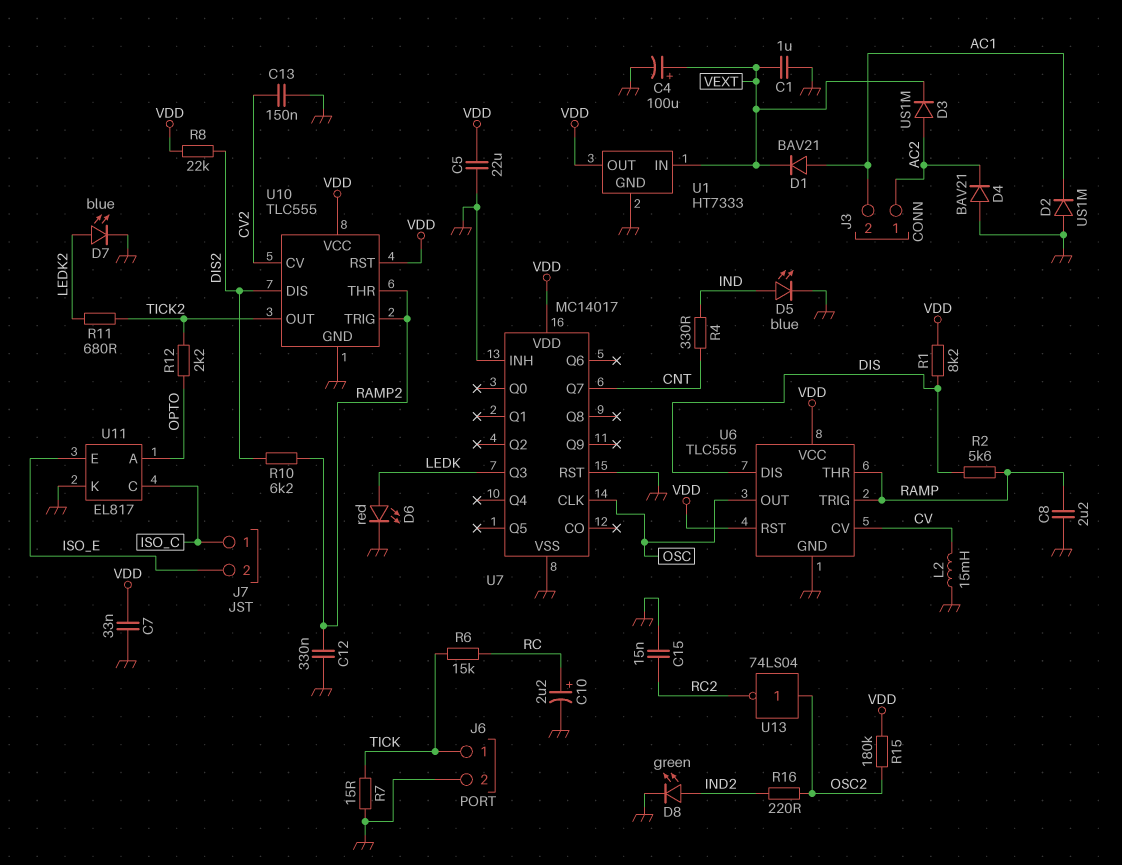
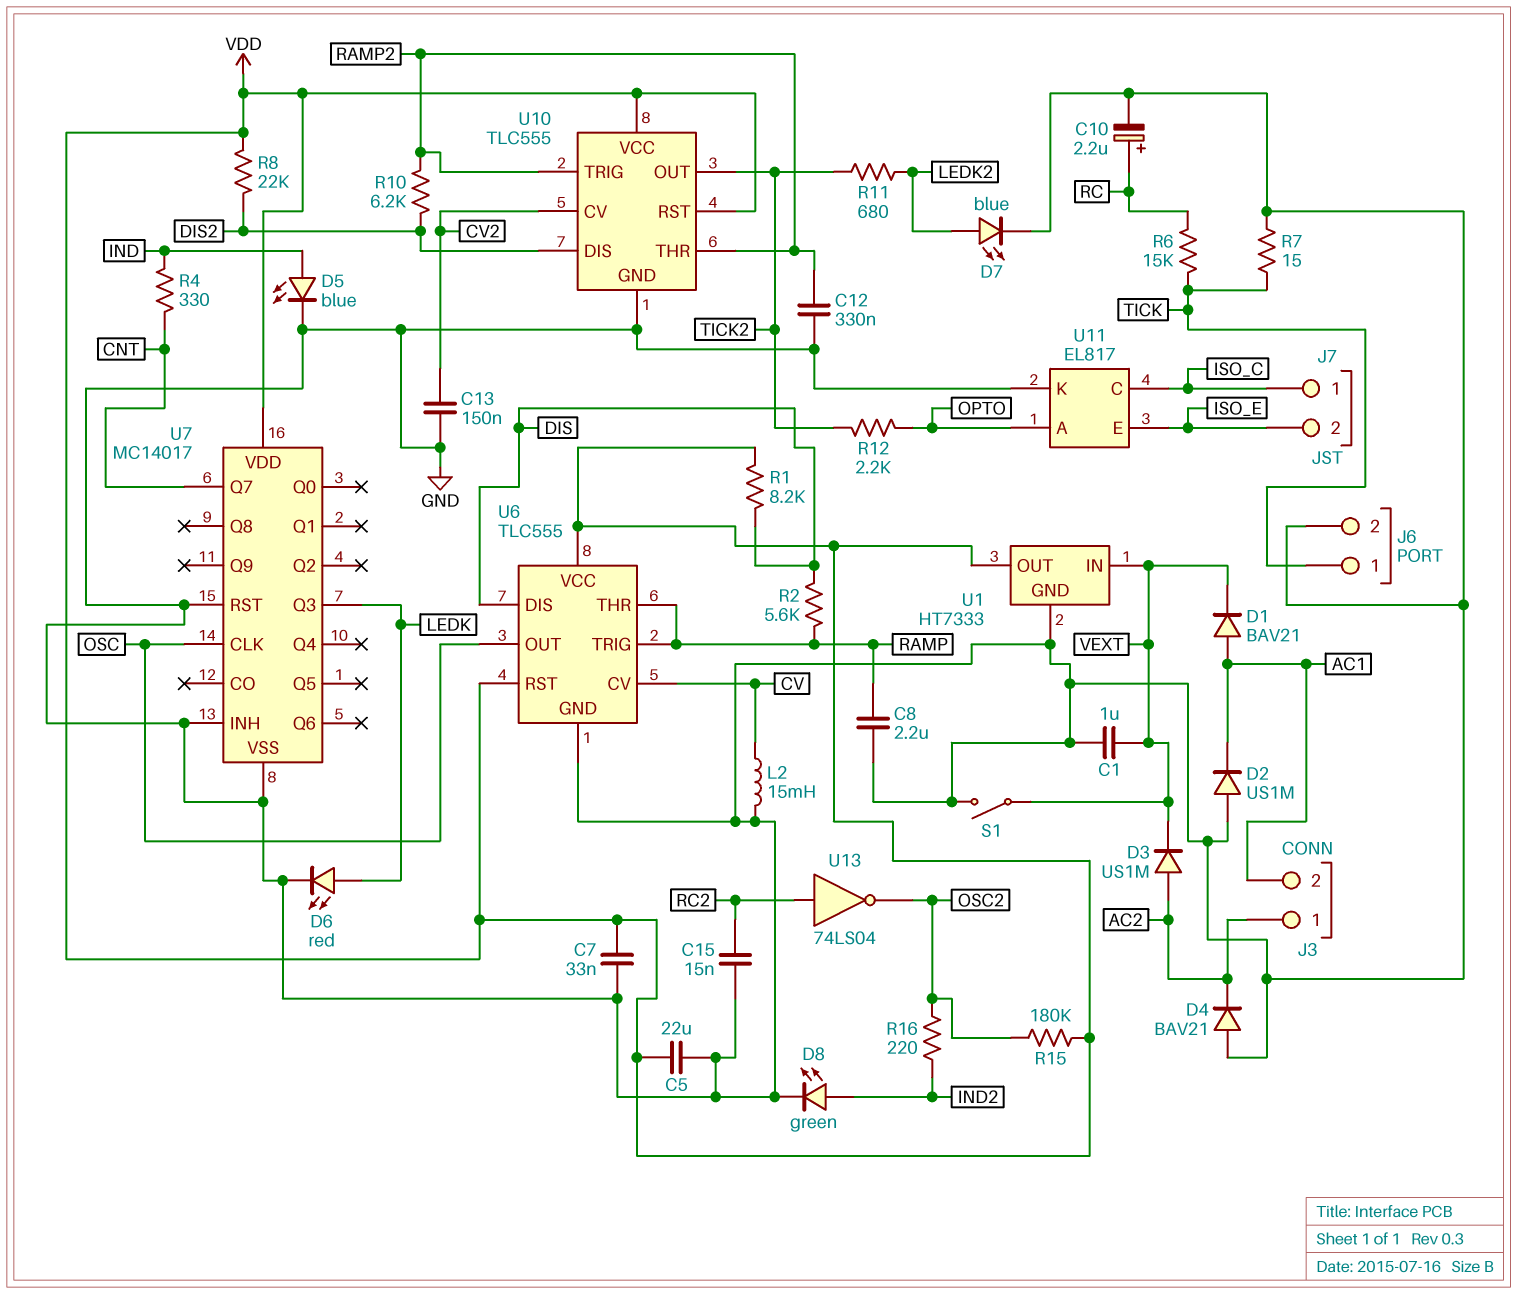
C4: 100uF (plus VEXT, minus GND) -> none
S1: none -> switch (GND, VEXT)
U13: NOT 74LS04 (in OSC2, out RC2) -> NOT 74LS04 (in RC2, out OSC2)

